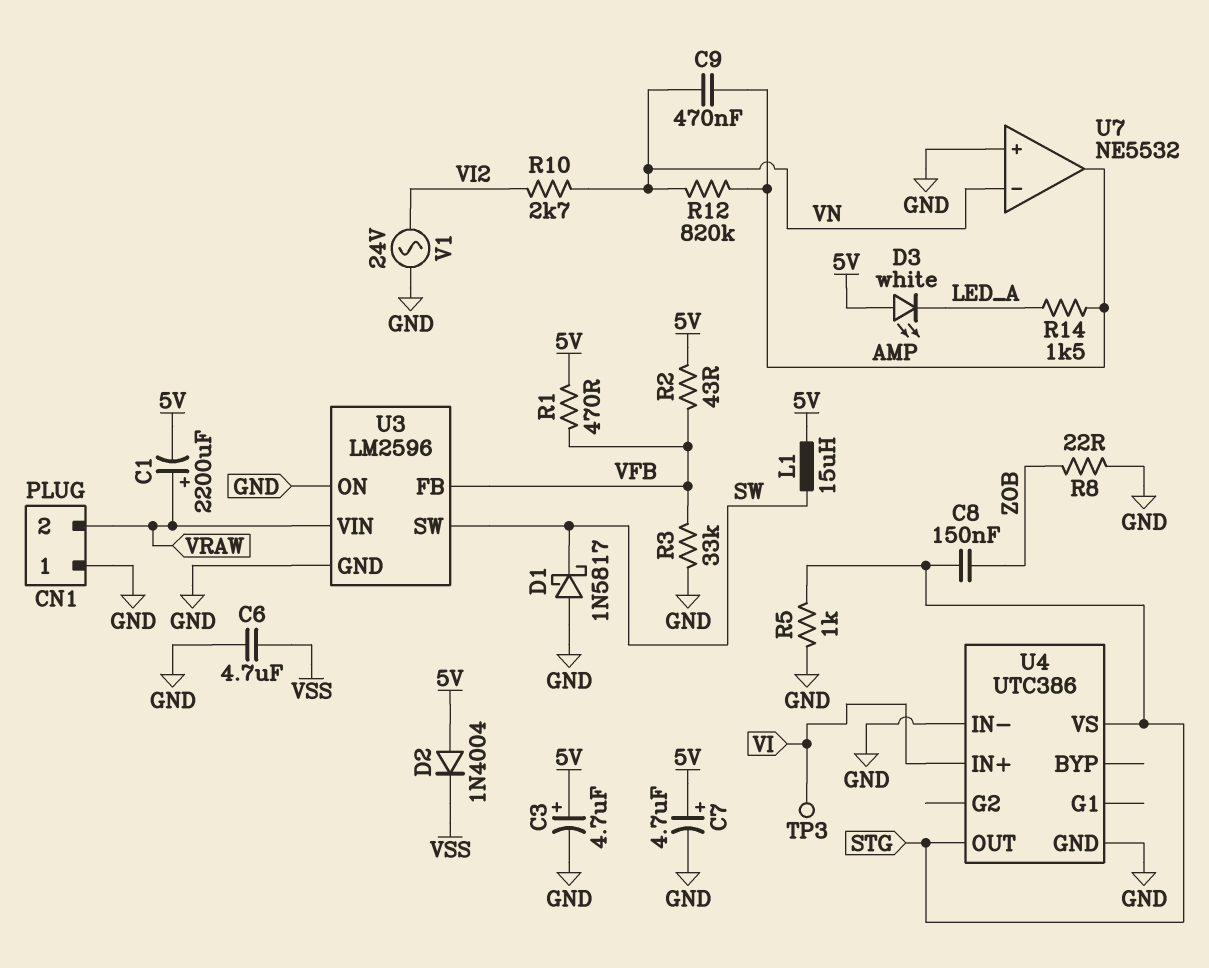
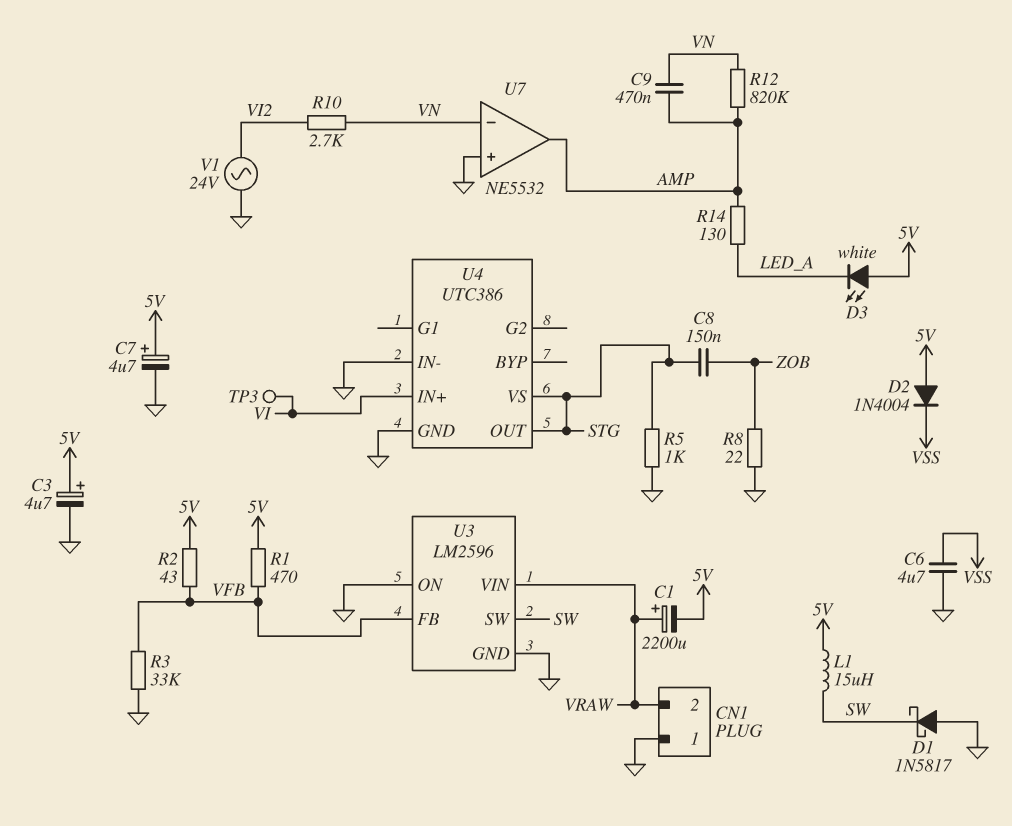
R14: 1.5k (AMP, LED_A) -> 130 (AMP, LED_A)

